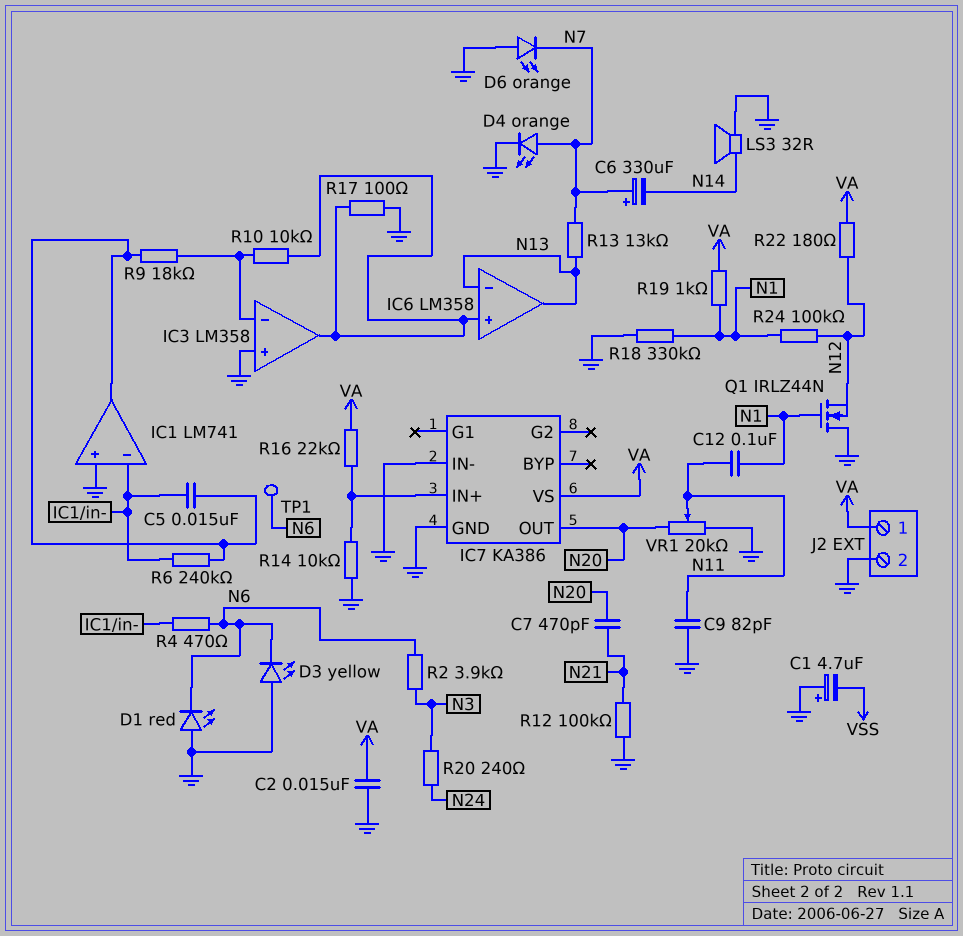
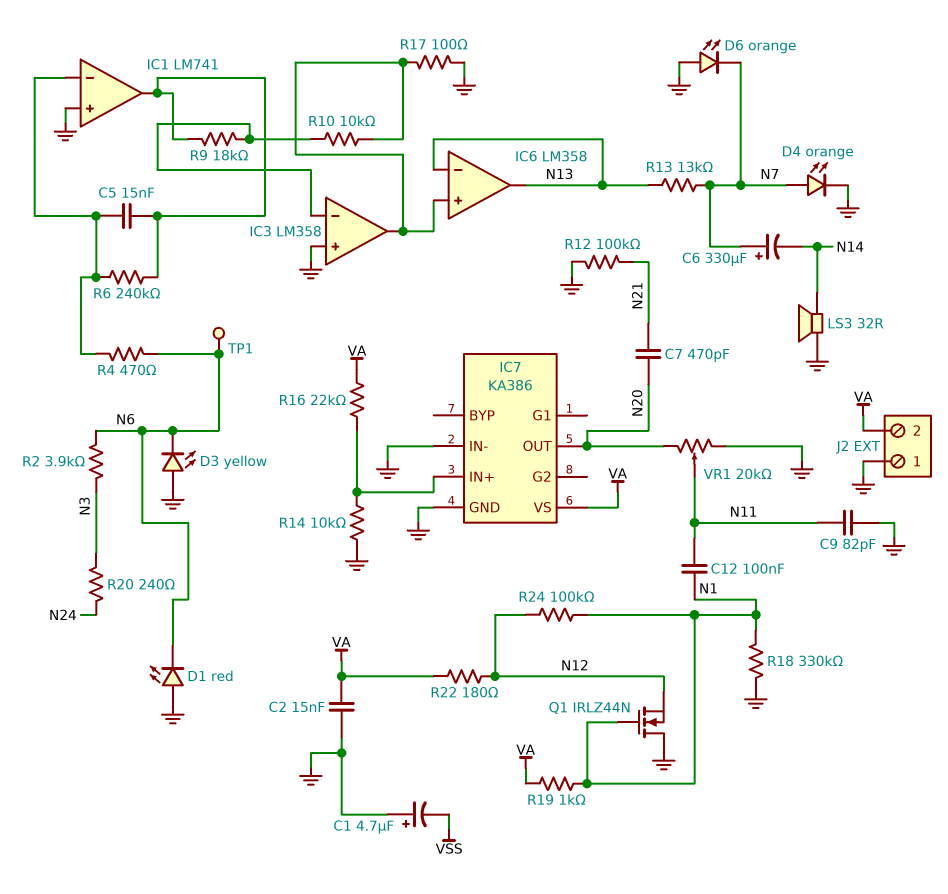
J2 pin 1: VA -> GND
J2 pin 2: GND -> VA

